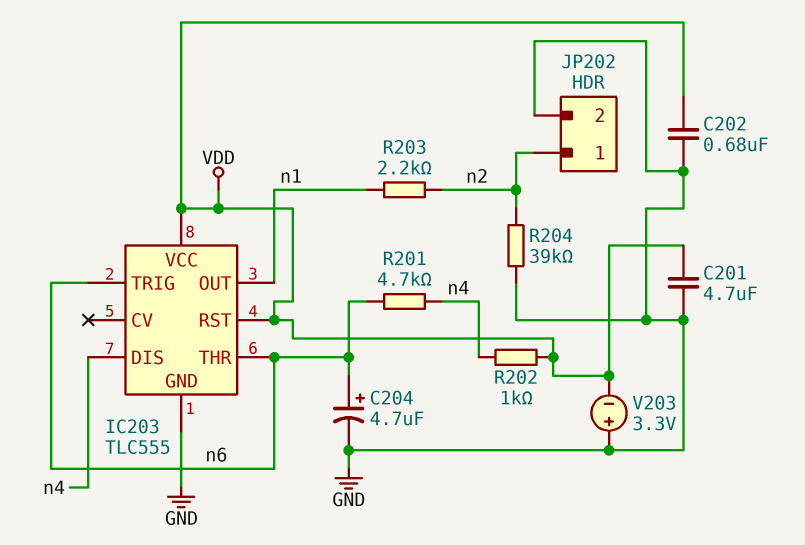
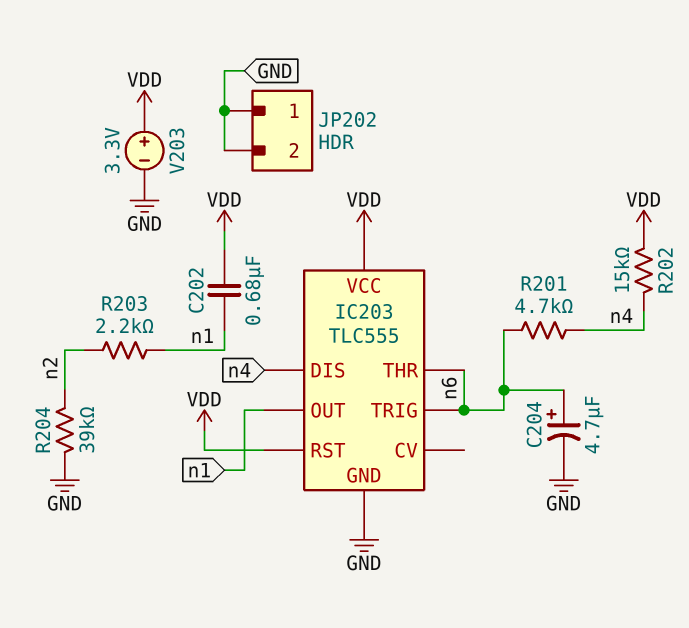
C201: 4.7uF (GND, VDD) -> none
C202: 680nF (GND, VDD) -> 680nF (VDD, n1)
JP202 pin 1: n2 -> GND
R202: 1k (VDD, n4) -> 15k (VDD, n4)
V203: 3.3V (plus GND, minus VDD) -> 3.3V (plus VDD, minus GND)

